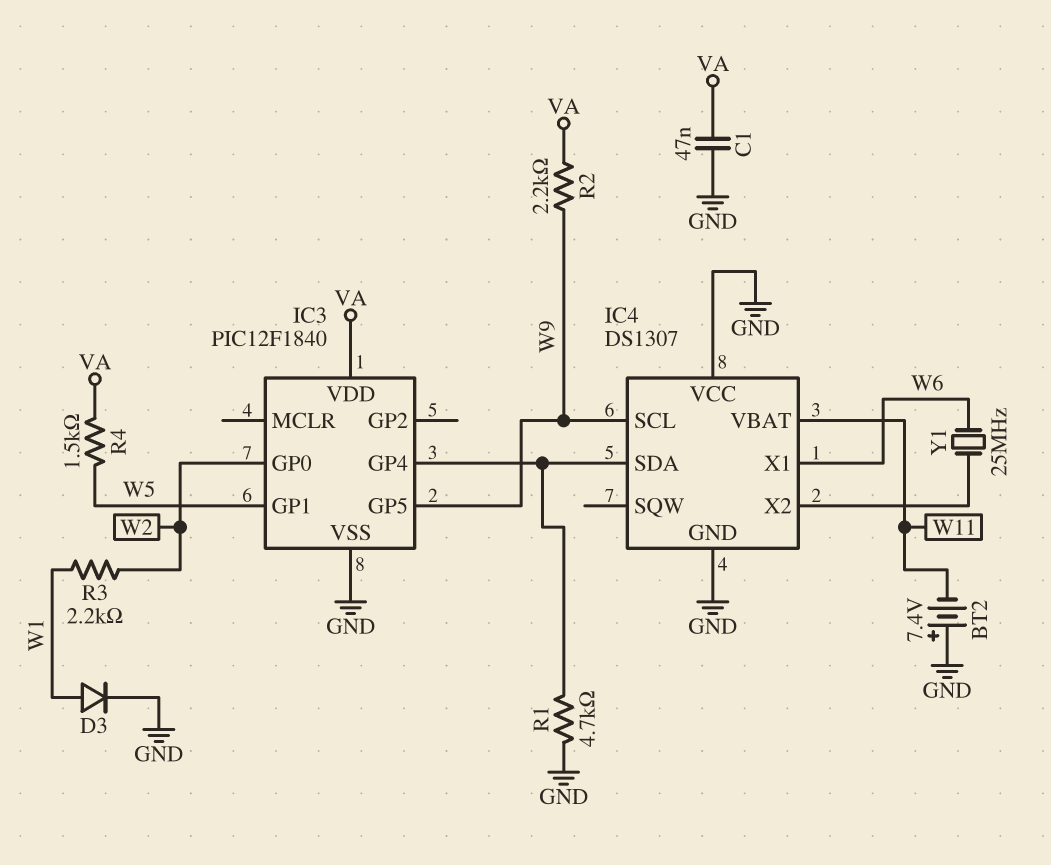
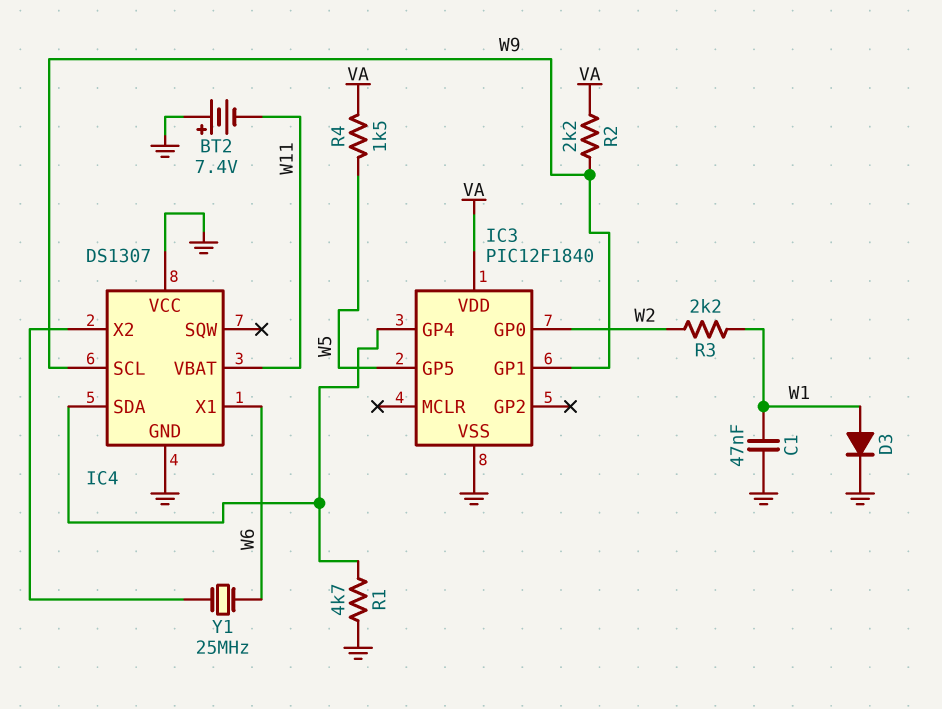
C1: 47nF (GND, VA) -> 47nF (GND, W1)
IC3 pin GP1: W5 -> W9
IC3 pin GP5: W9 -> W5

